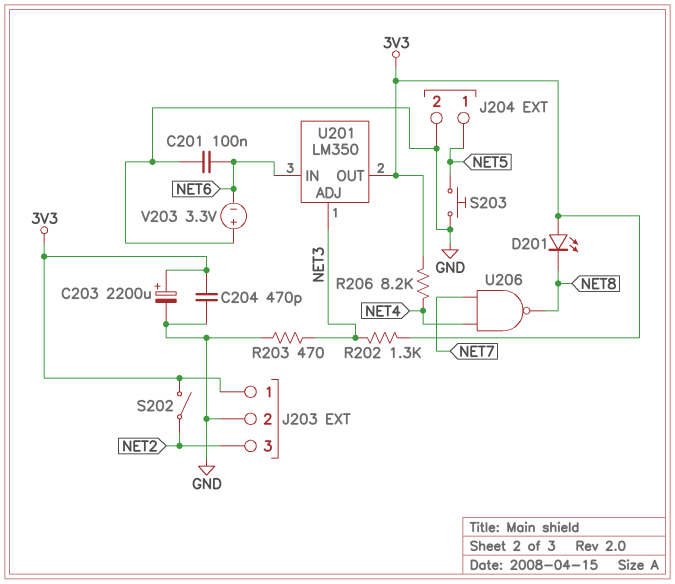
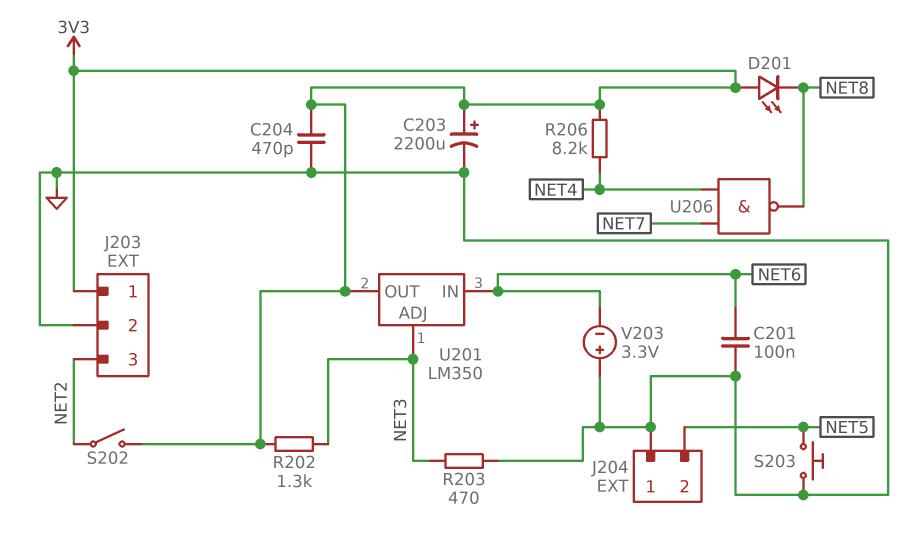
J204 pin 1: NET5 -> GND
J204 pin 2: GND -> NET5

